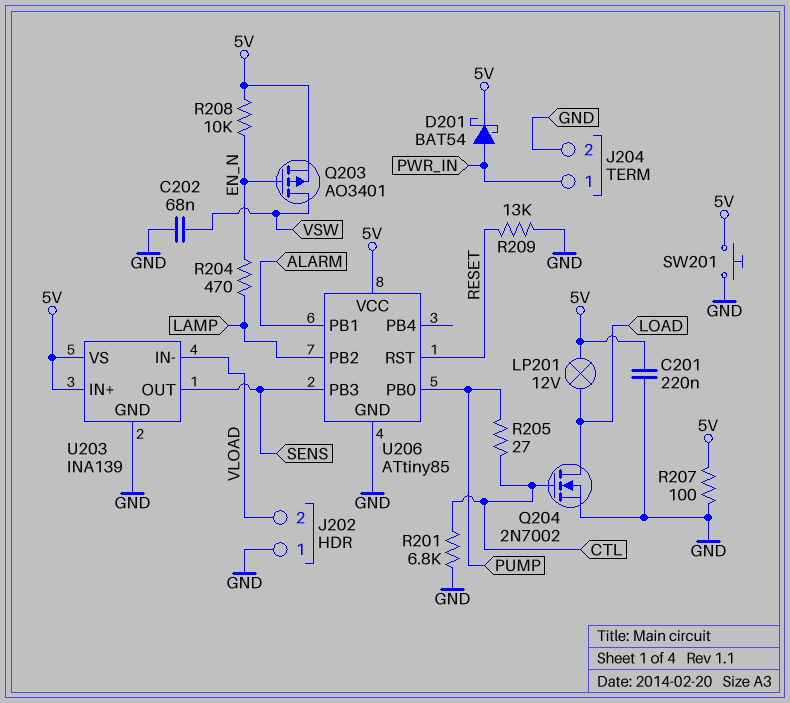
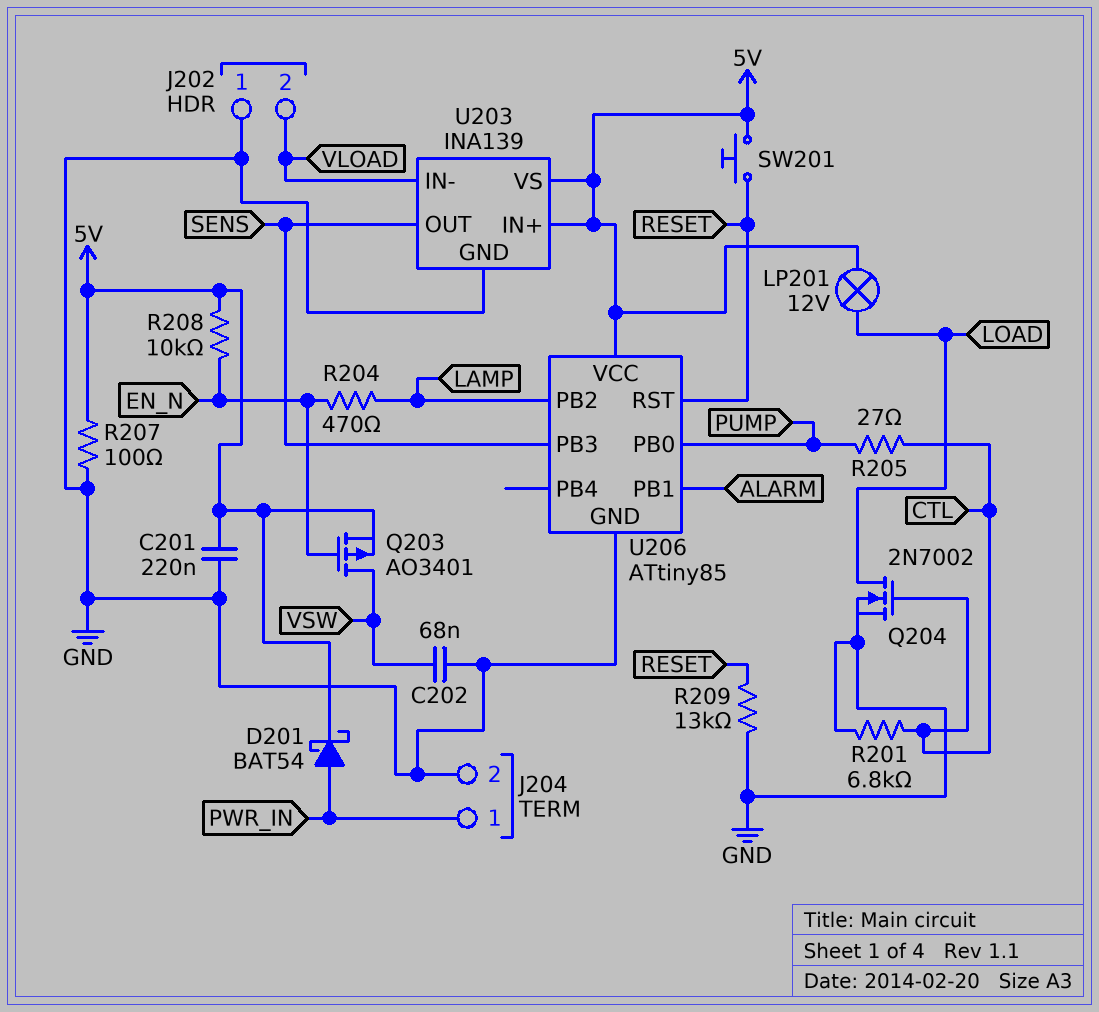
SW201: button (5V, GND) -> button (5V, RESET)

